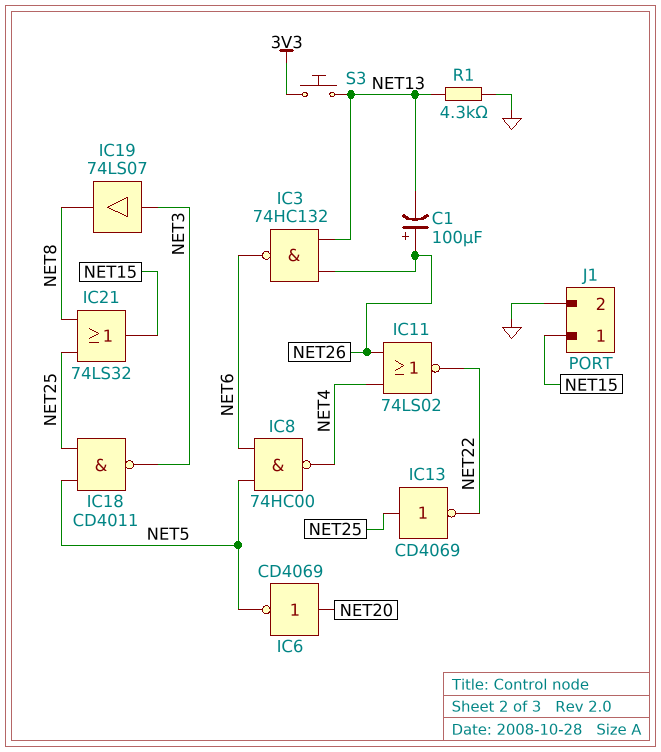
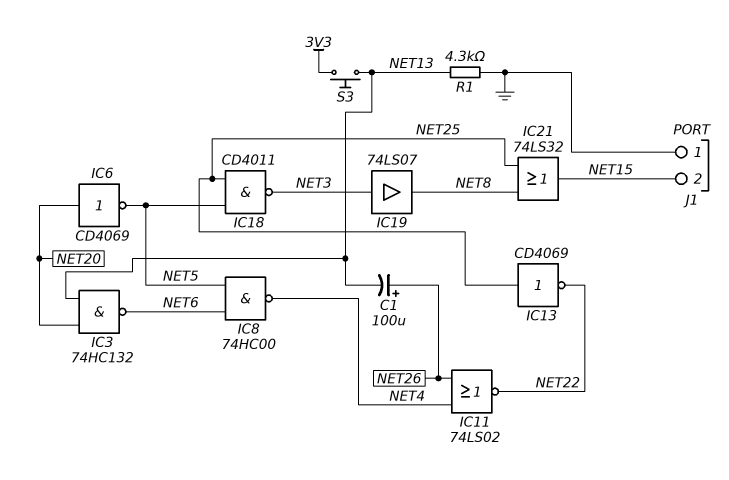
IC3: NAND 74HC132 (in NET13, in NET26, out NET6) -> NAND 74HC132 (in NET13, in NET20, out NET6)
J1 pin 1: NET15 -> GND
J1 pin 2: GND -> NET15

